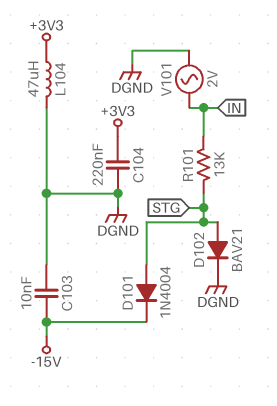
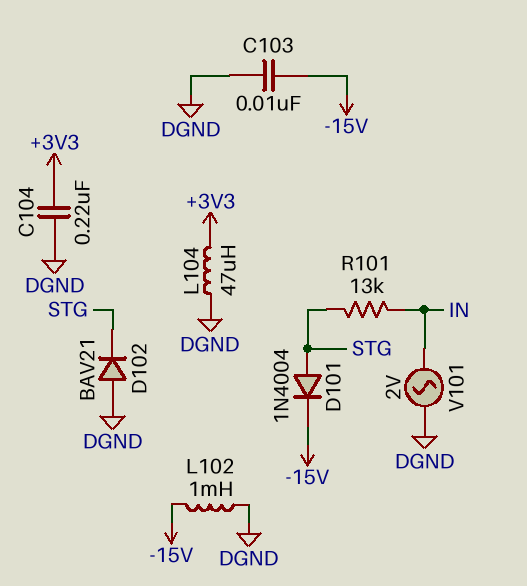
D102: diode BAV21 (A STG, K DGND) -> diode BAV21 (A DGND, K STG)
L102: none -> 1mH (-15V, DGND)

